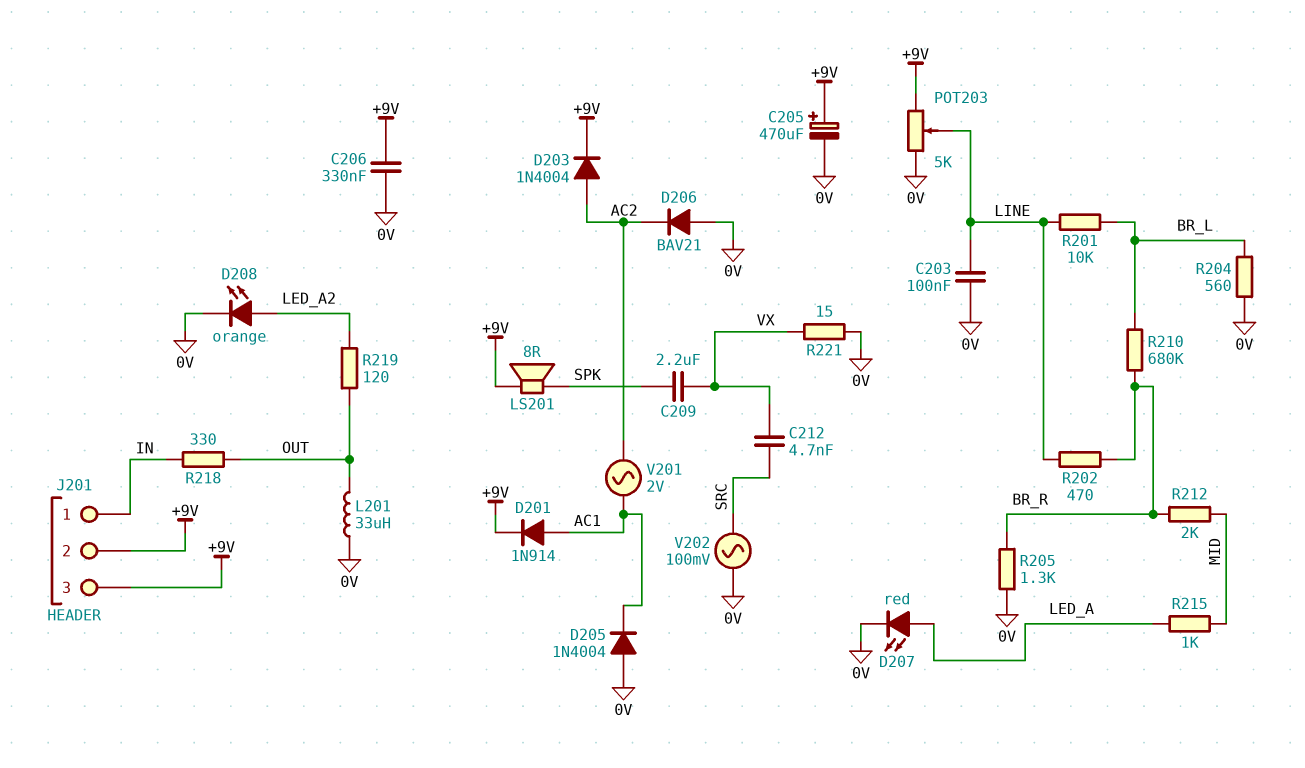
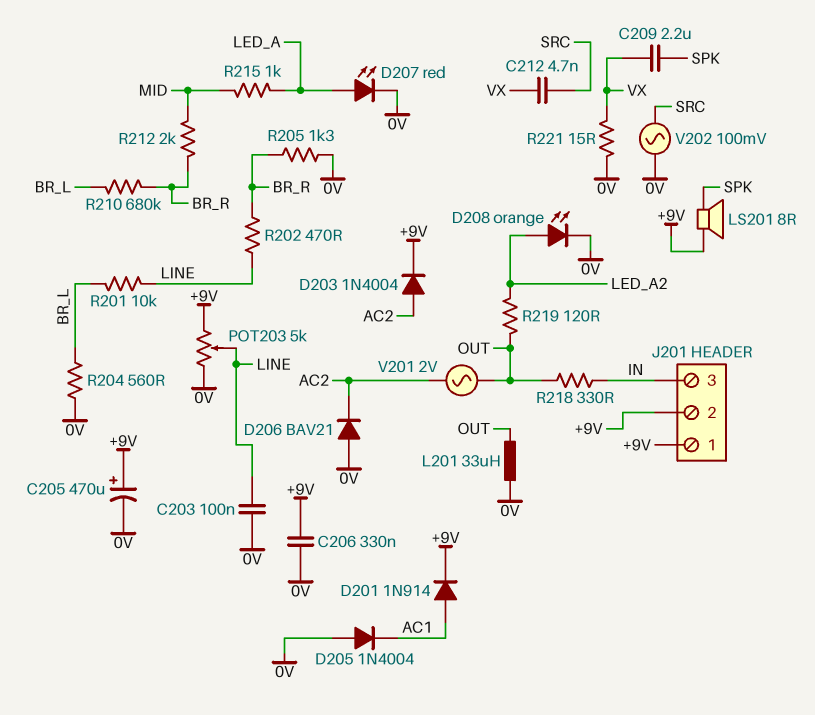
J201 pin 1: IN -> +9V
J201 pin 3: +9V -> IN
V201: AC 2V (AC1, AC2) -> AC 2V (AC2, OUT)

